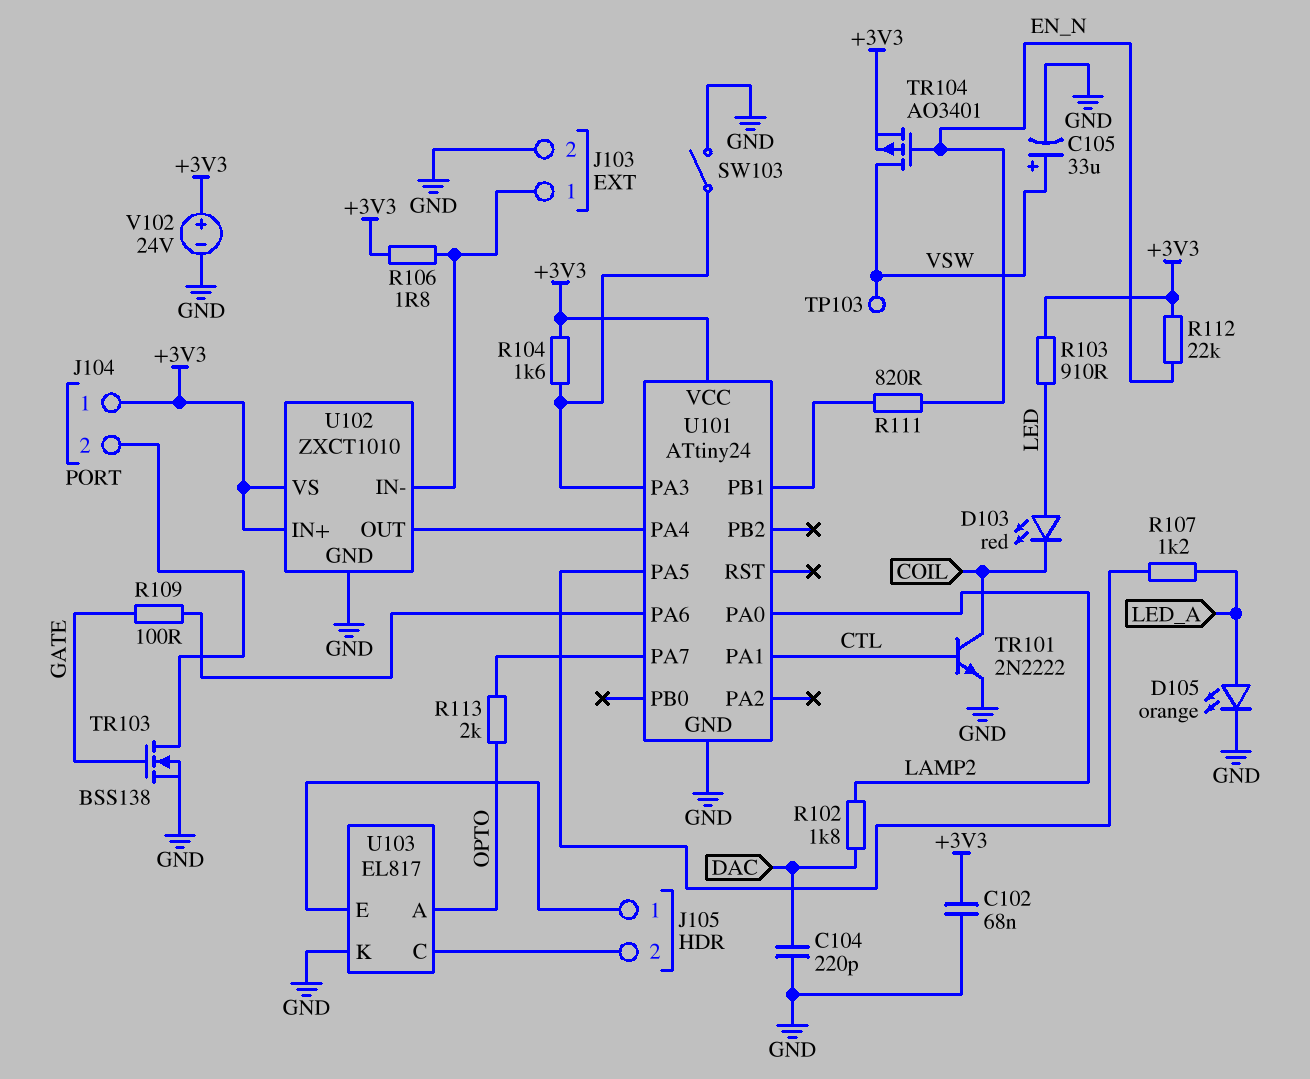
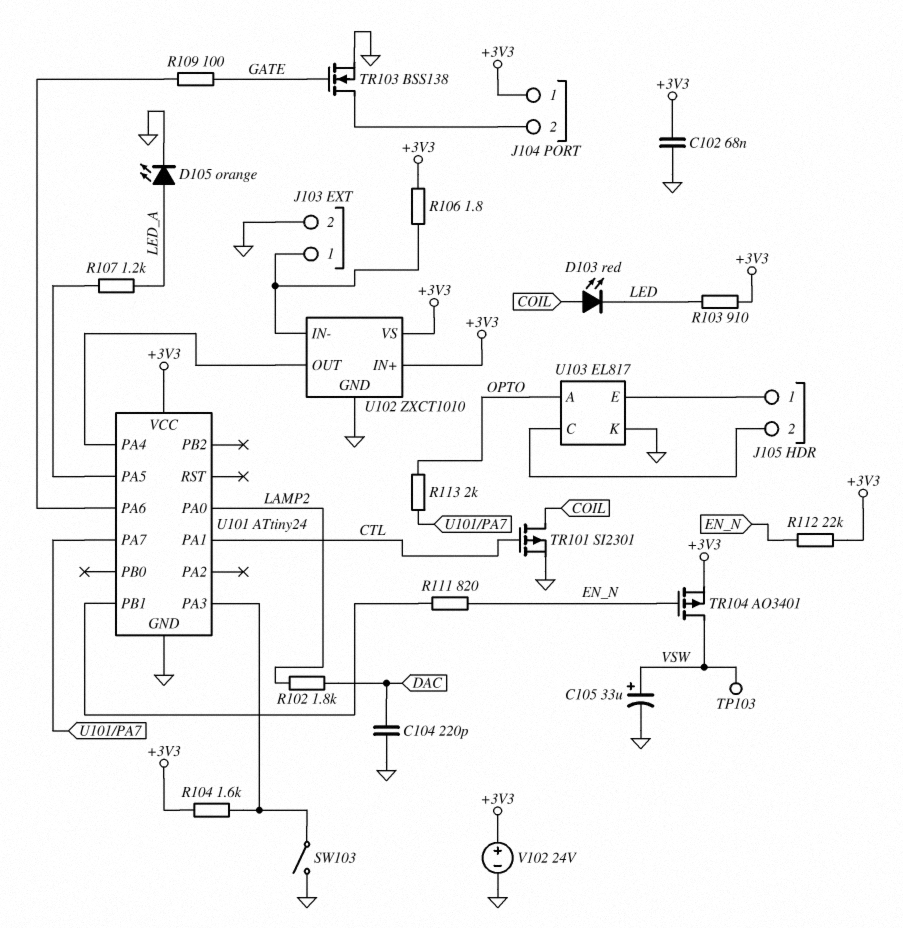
D103: LED red (A LED, K COIL) -> LED red (A COIL, K LED)
TR101: NPN 2N2222 (B CTL, C COIL, E GND) -> PMOS SI2301 (G CTL, D COIL, S GND)

